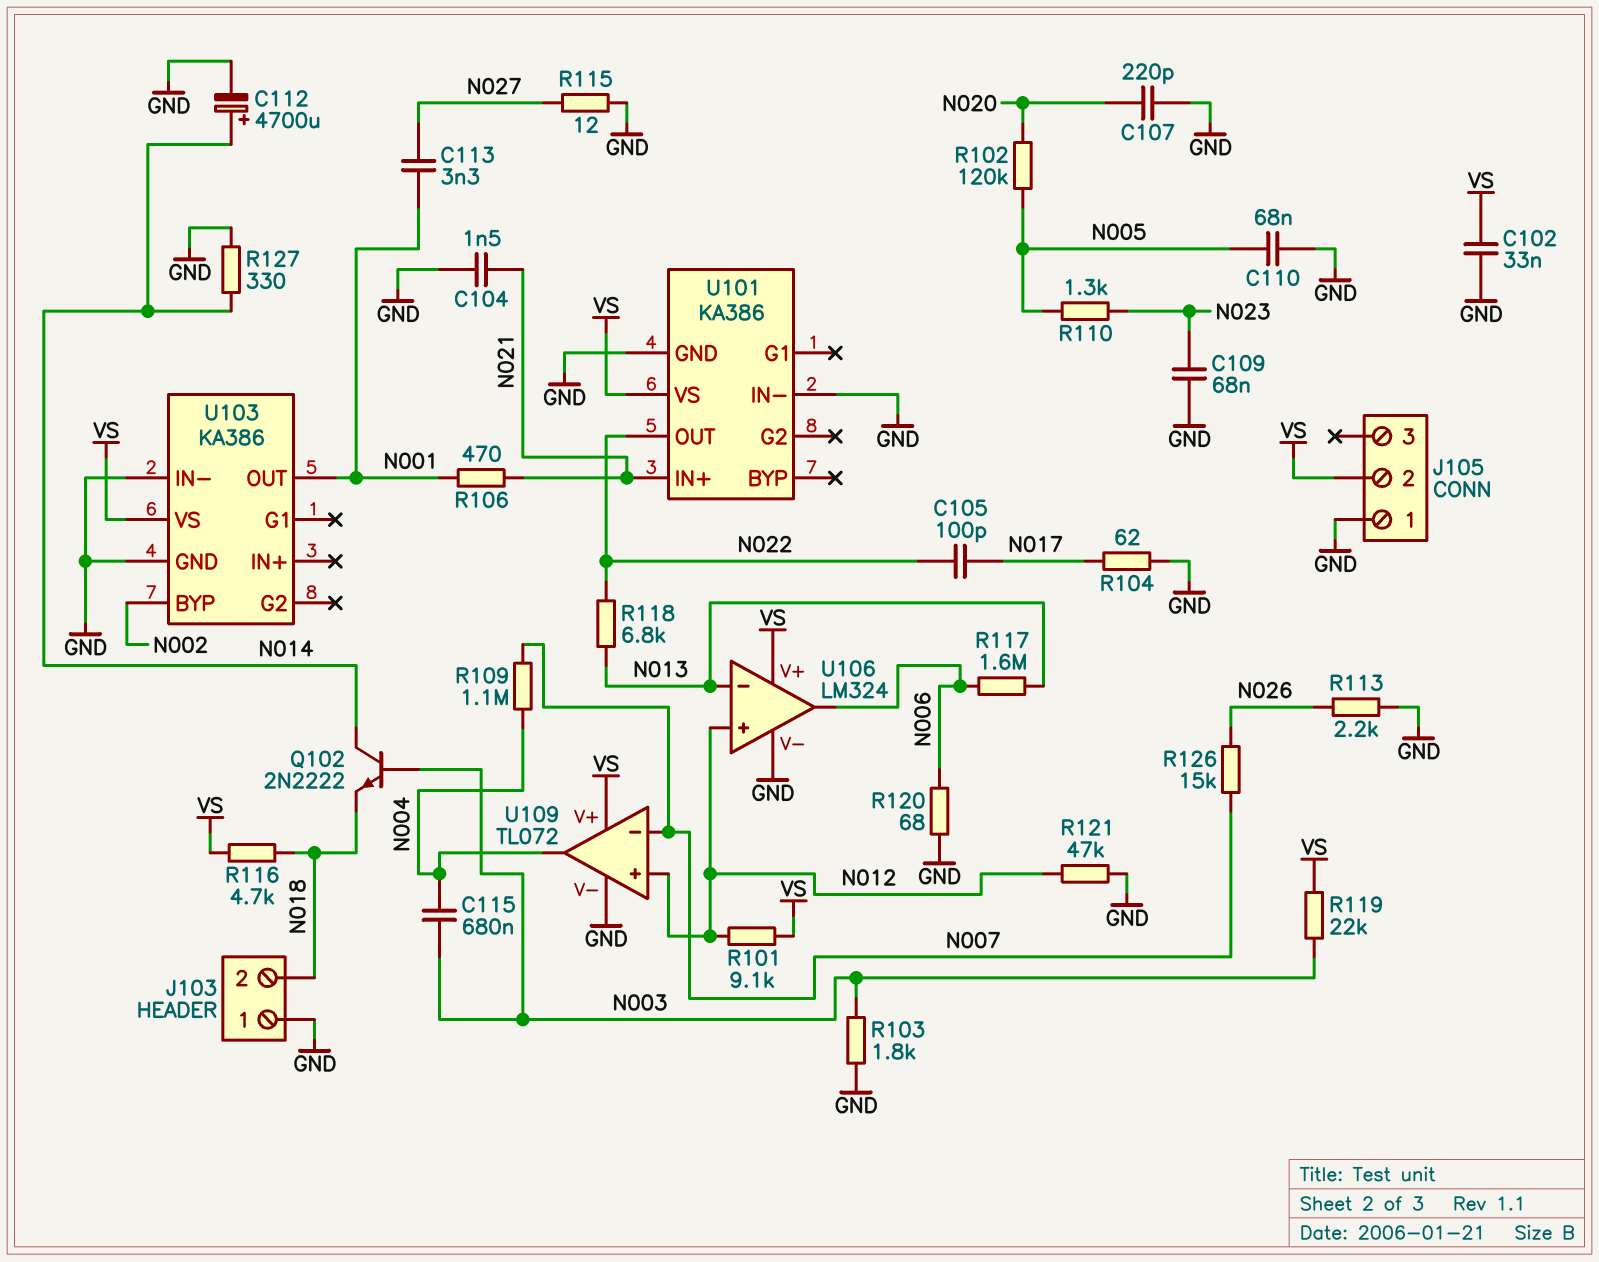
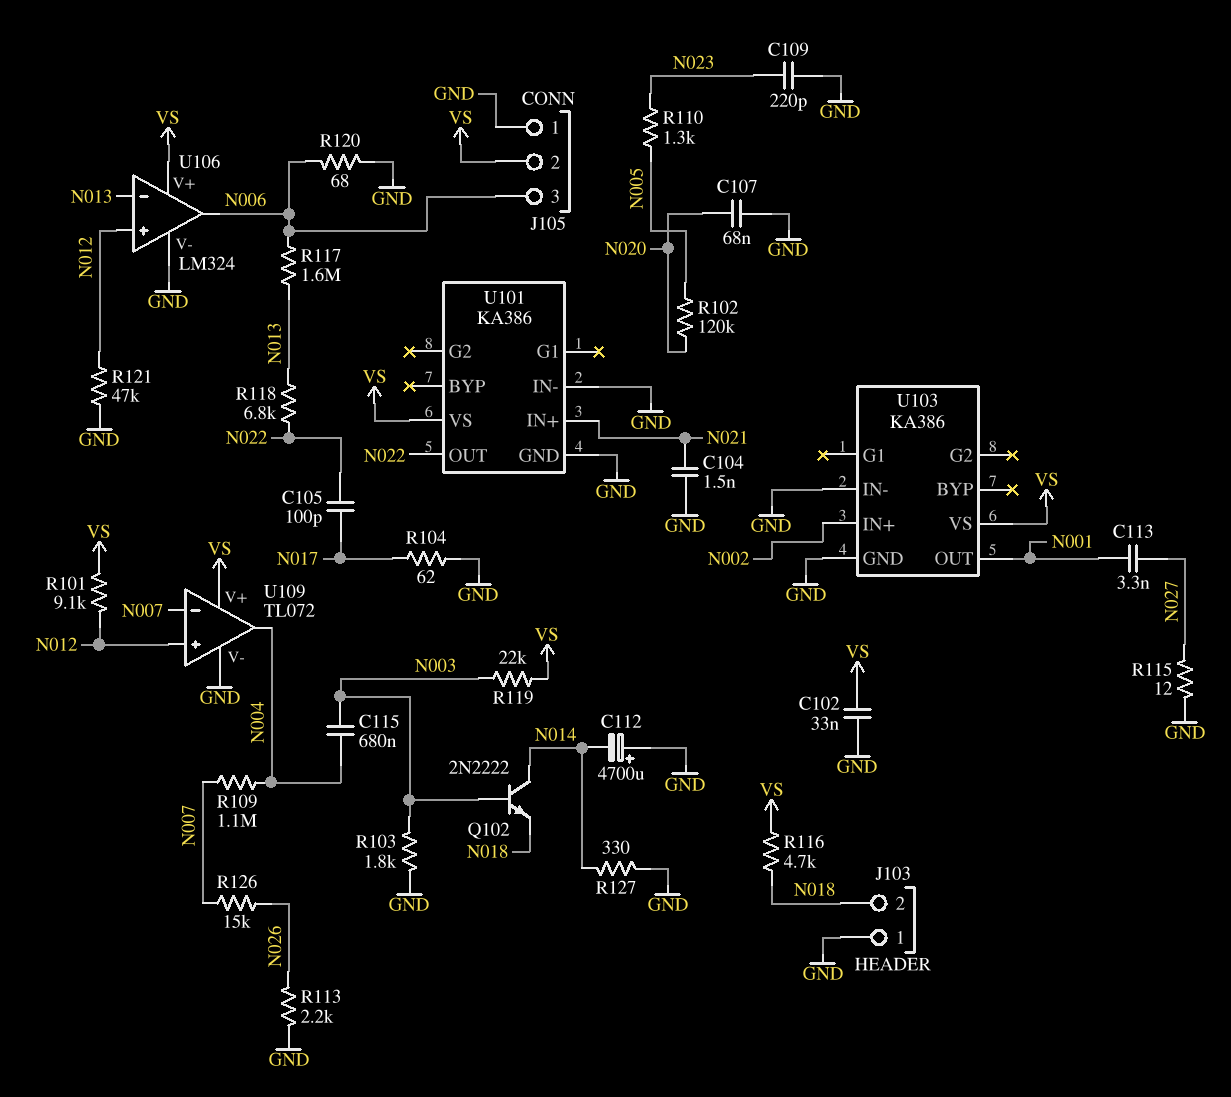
C107: 220pF (GND, N020) -> 68nF (GND, N020)
C109: 68nF (GND, N023) -> 220pF (GND, N023)
C110: 68nF (GND, N005) -> none
C112: 4700uF (plus N014, minus GND) -> 4700uF (plus GND, minus N014)
J105 pin 3: none -> N006
R106: 470 (N001, N021) -> none
U103 pin BYP: N002 -> none
U103 pin IN+: none -> N002

